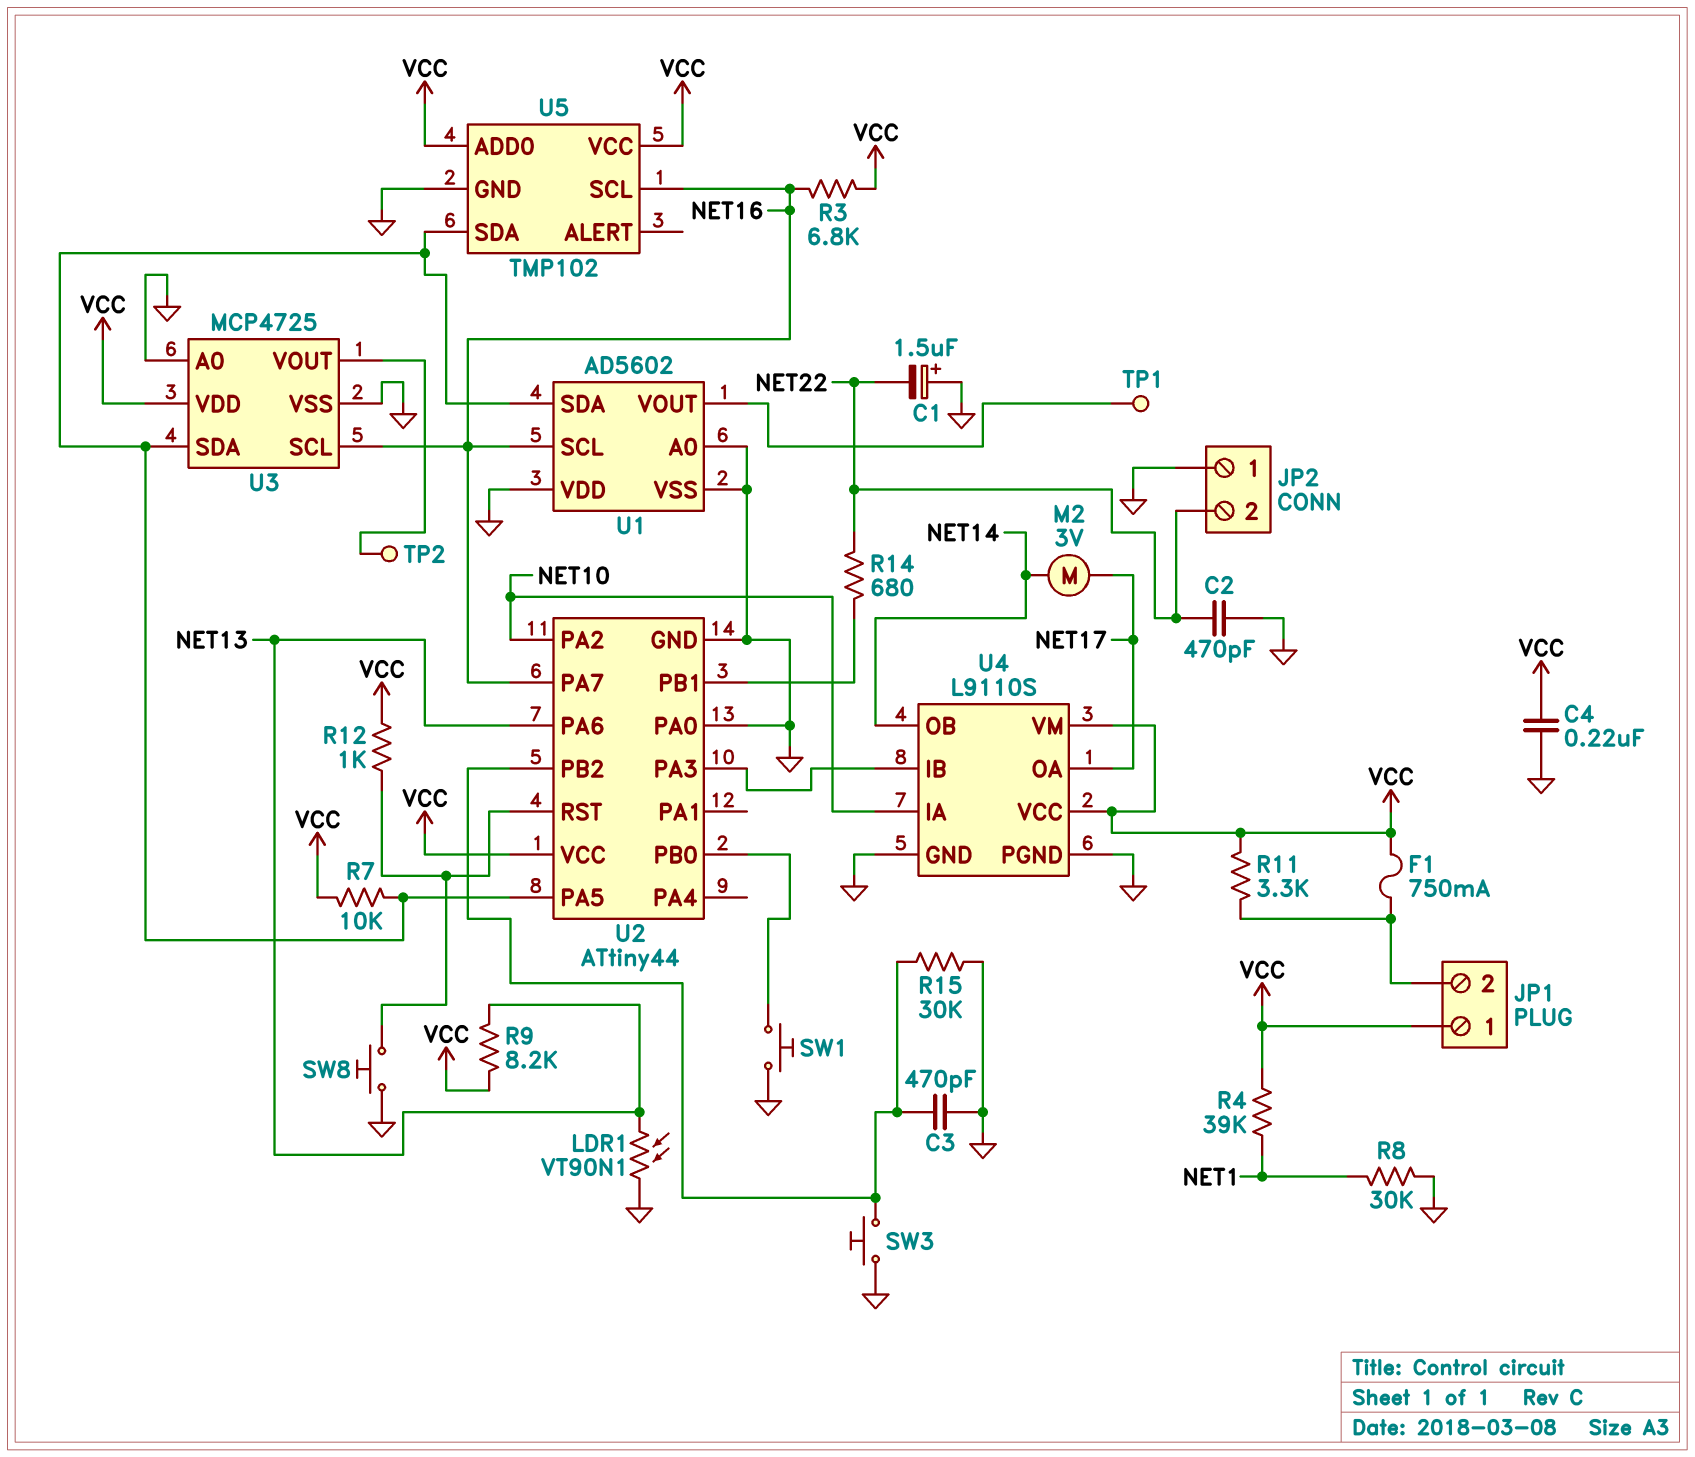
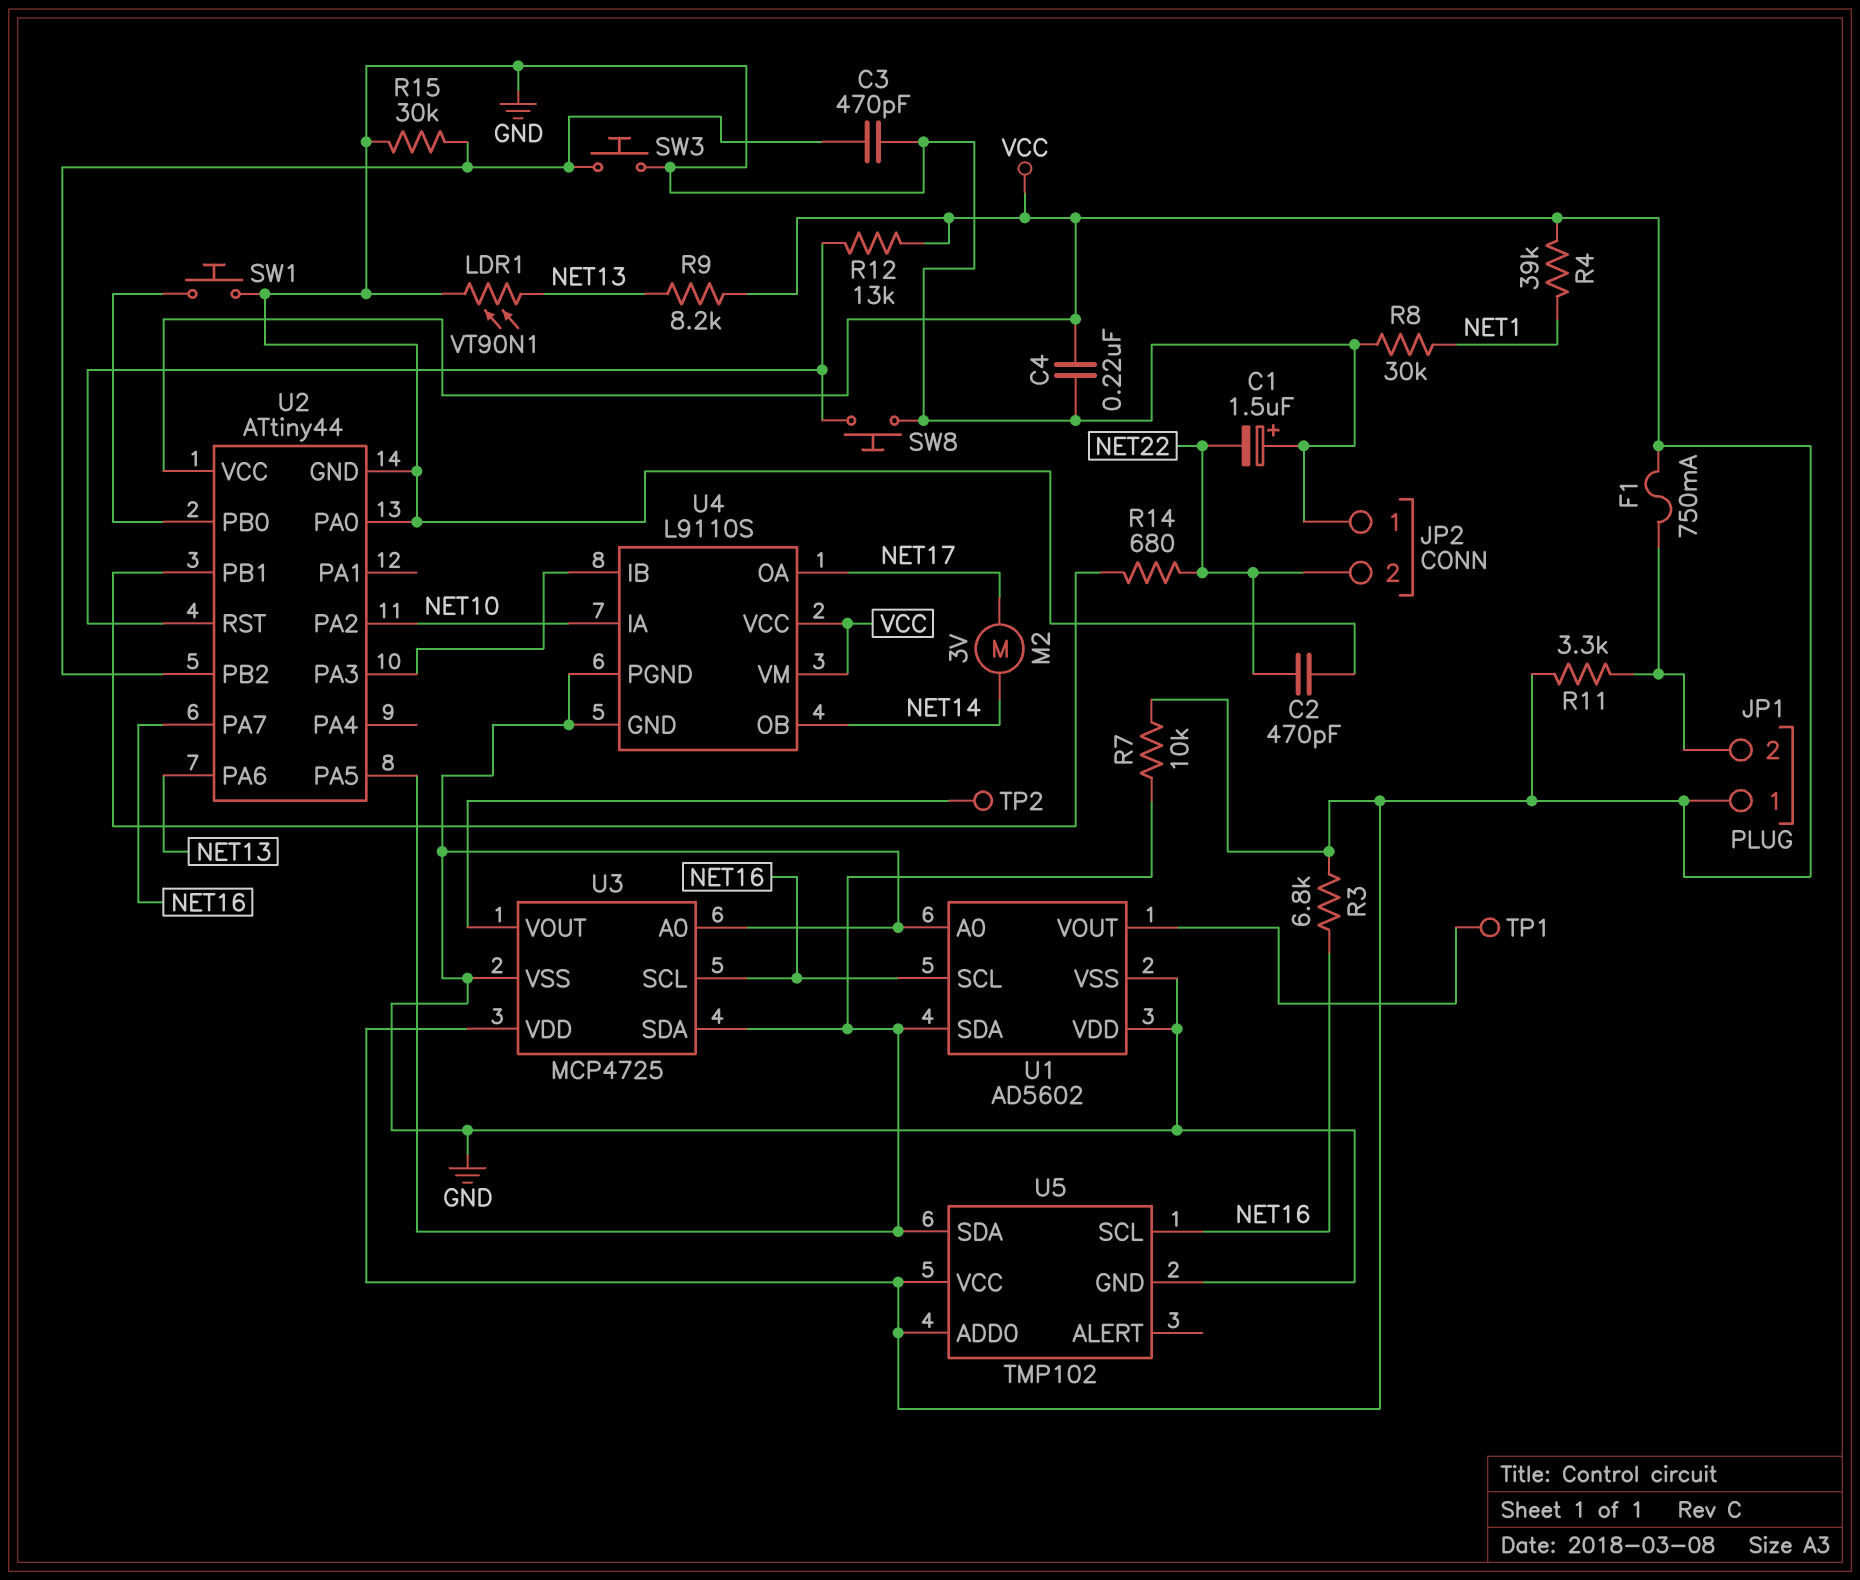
R12: 1k (U2/RST, VCC) -> 13k (U2/RST, VCC)

